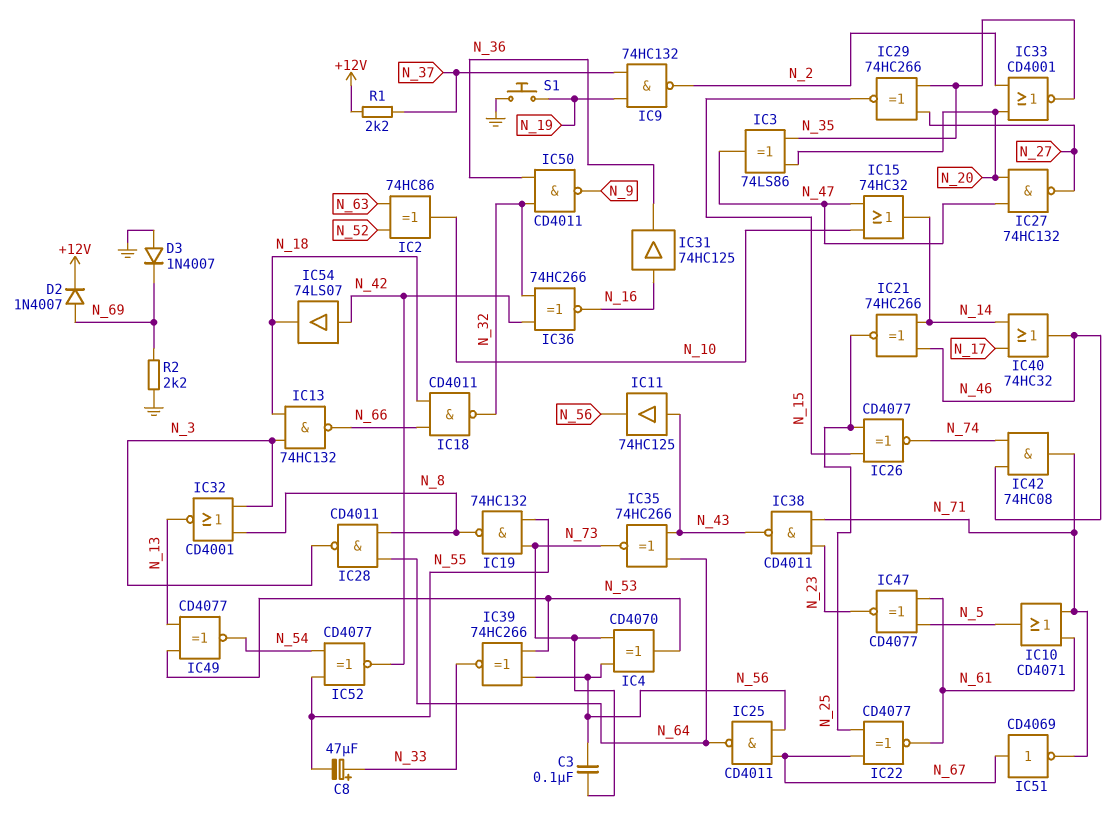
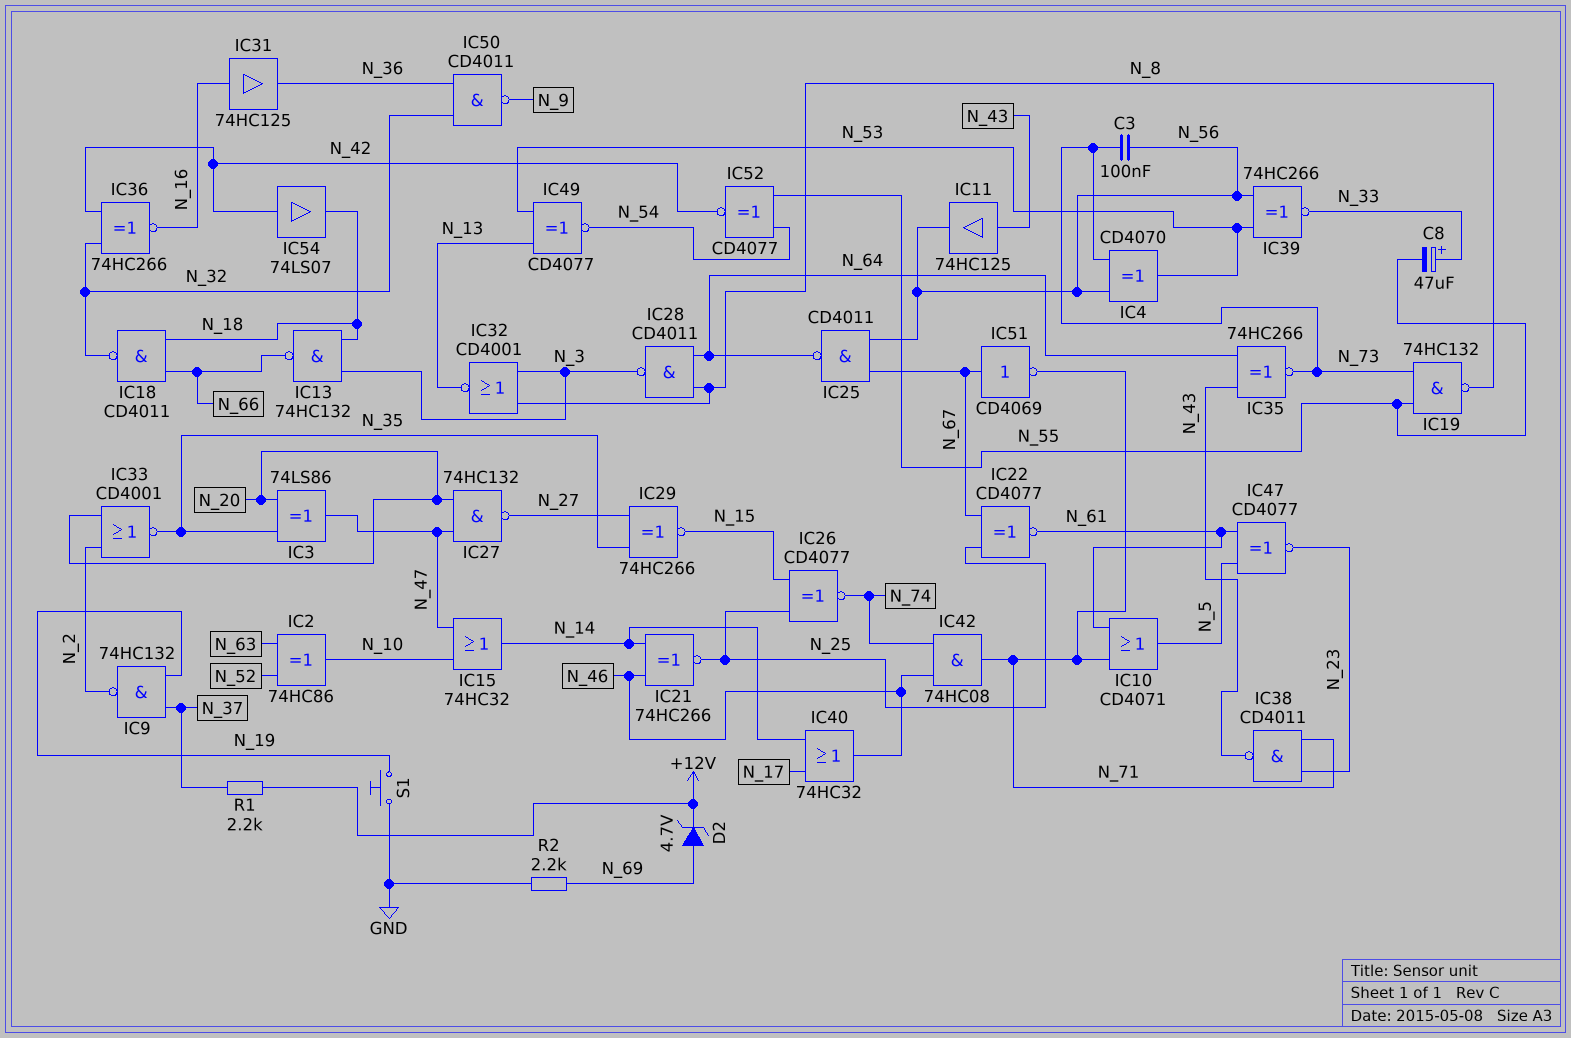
D2: diode 1N4007 (A N_69, K +12V) -> zener 4.7V (A N_69, K +12V)
D3: diode 1N4007 (A GND, K N_69) -> none

